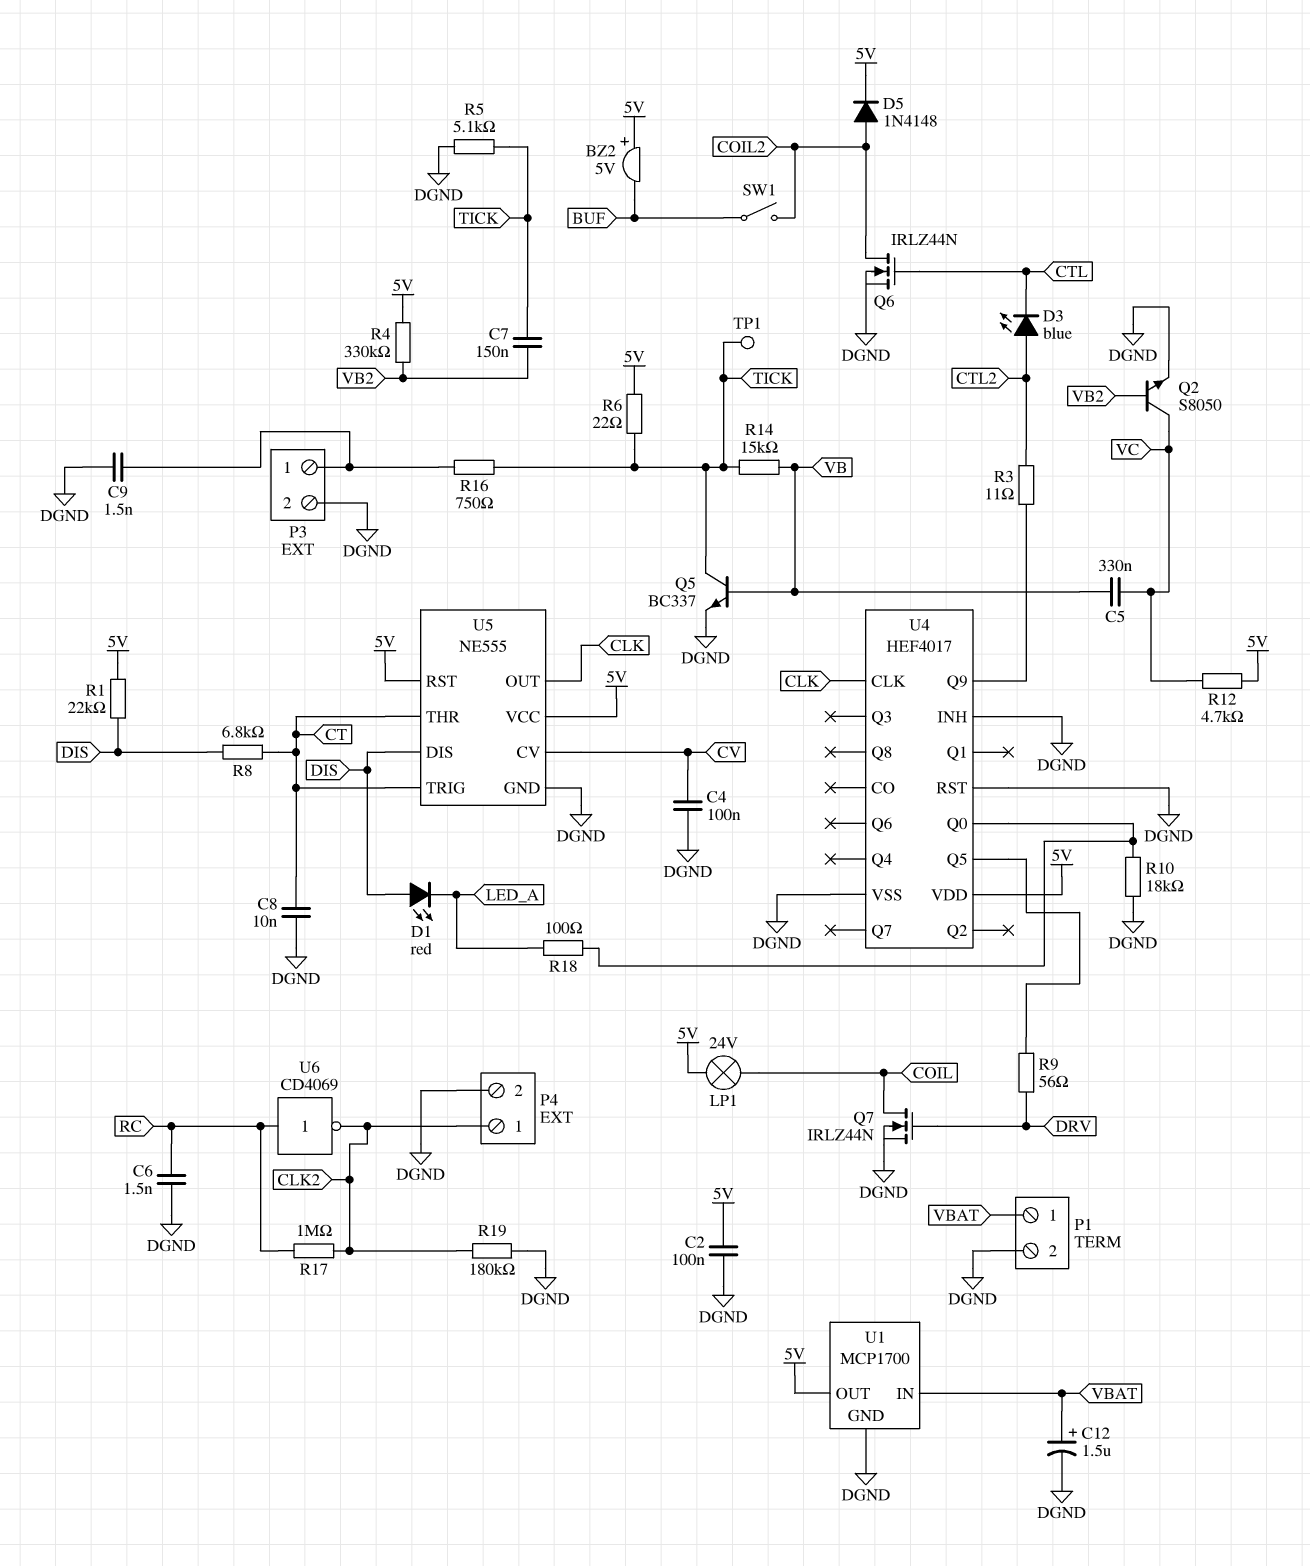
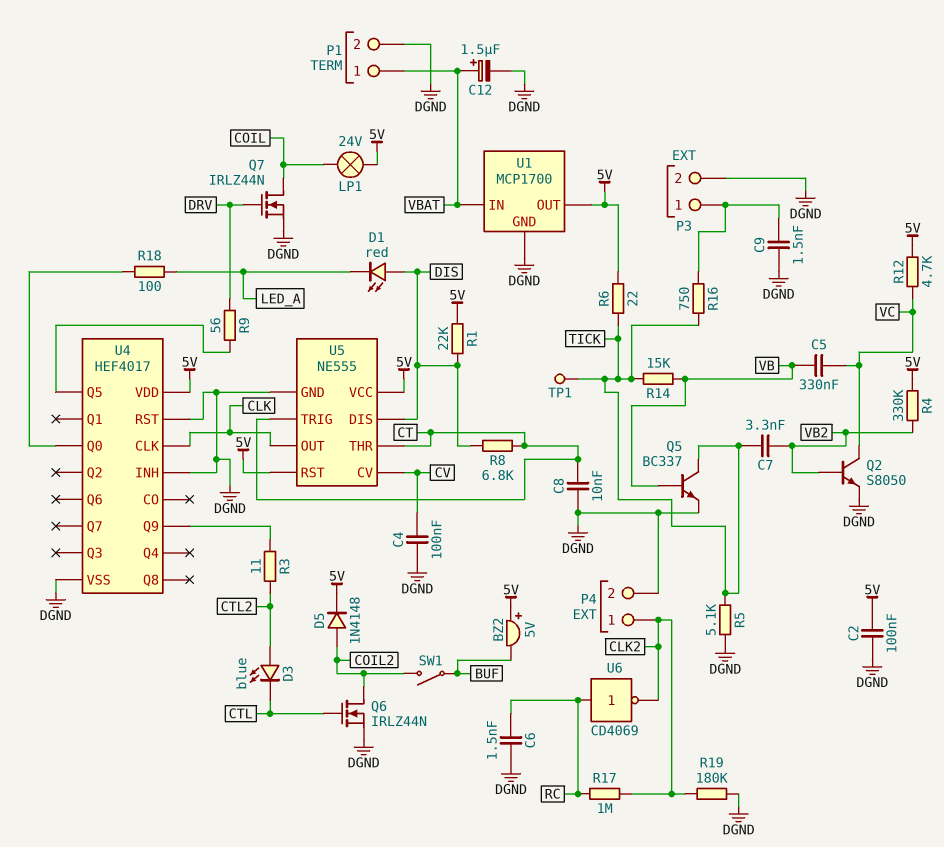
C7: 150nF (TICK, VB2) -> 3.3nF (TICK, VB2)
R10: 18k (DGND, U4/Q0) -> none

